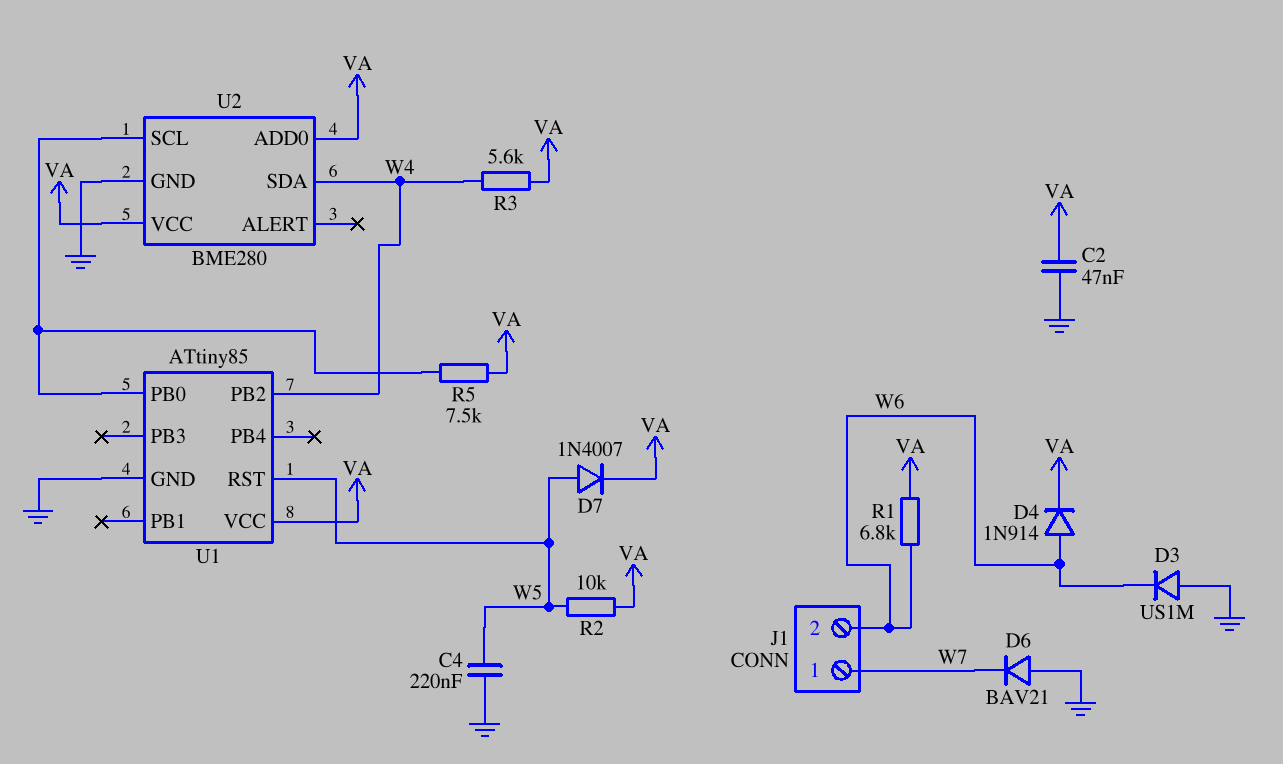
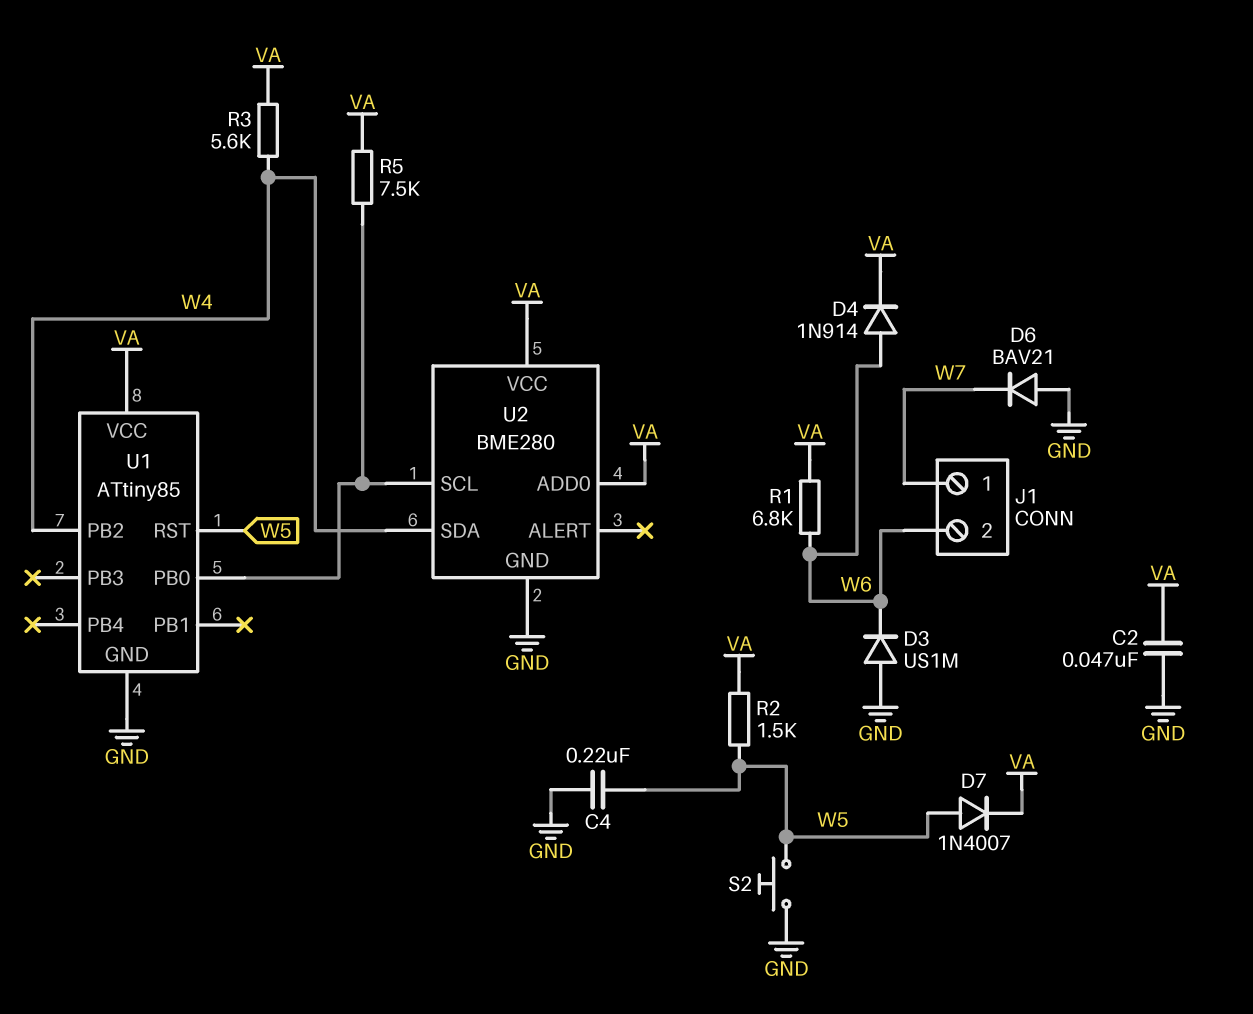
R2: 10k (VA, W5) -> 1.5k (VA, W5)
S2: none -> button (GND, W5)

